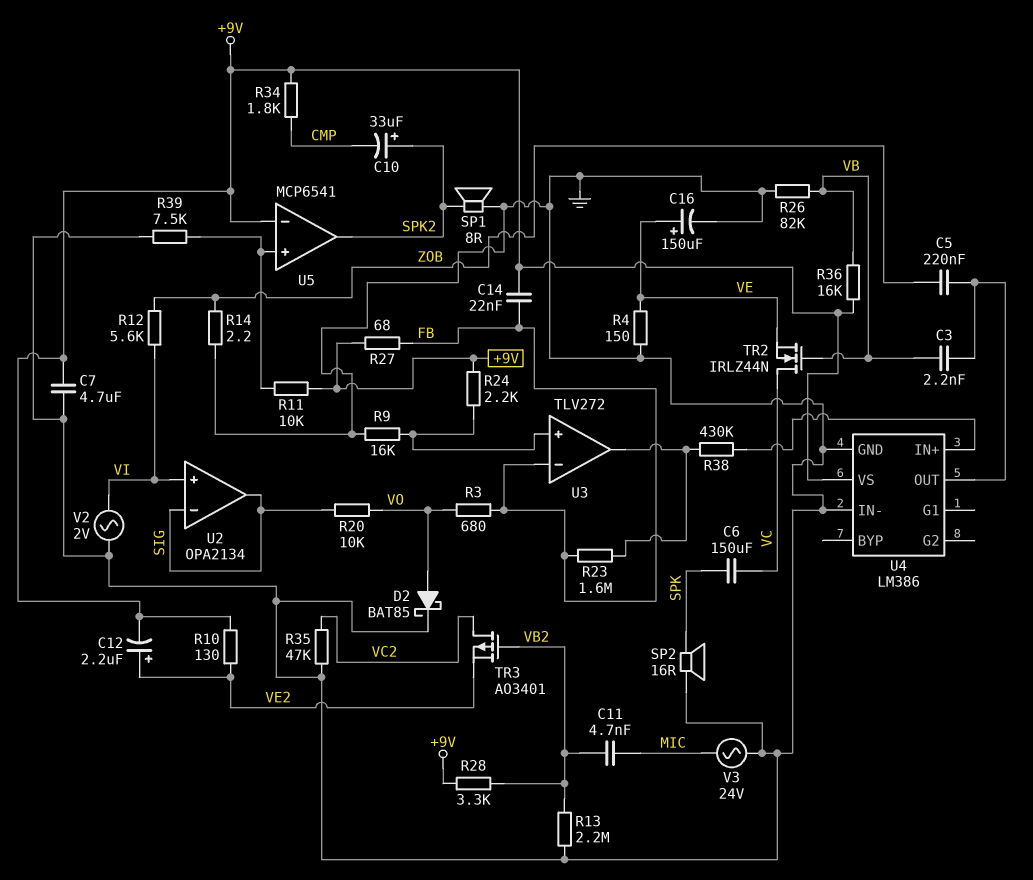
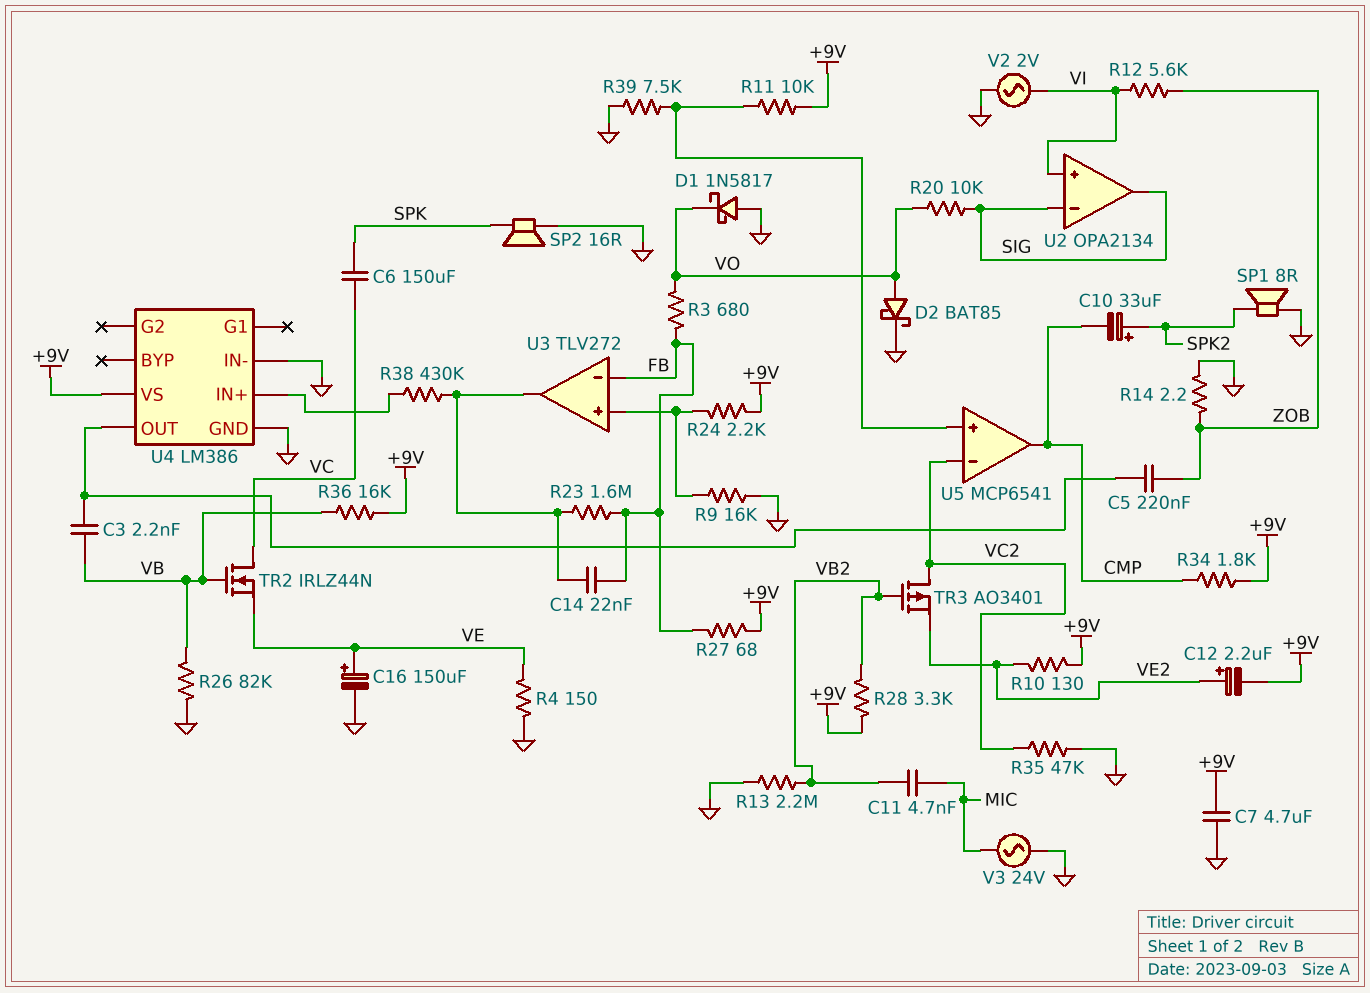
C14: 22nF (+9V, FB) -> 22nF (FB, U3/out)
D1: none -> schottky 1N5817 (A GND, K VO)
U5 pin in-: +9V -> VC2
U5 pin out: SPK2 -> CMP

